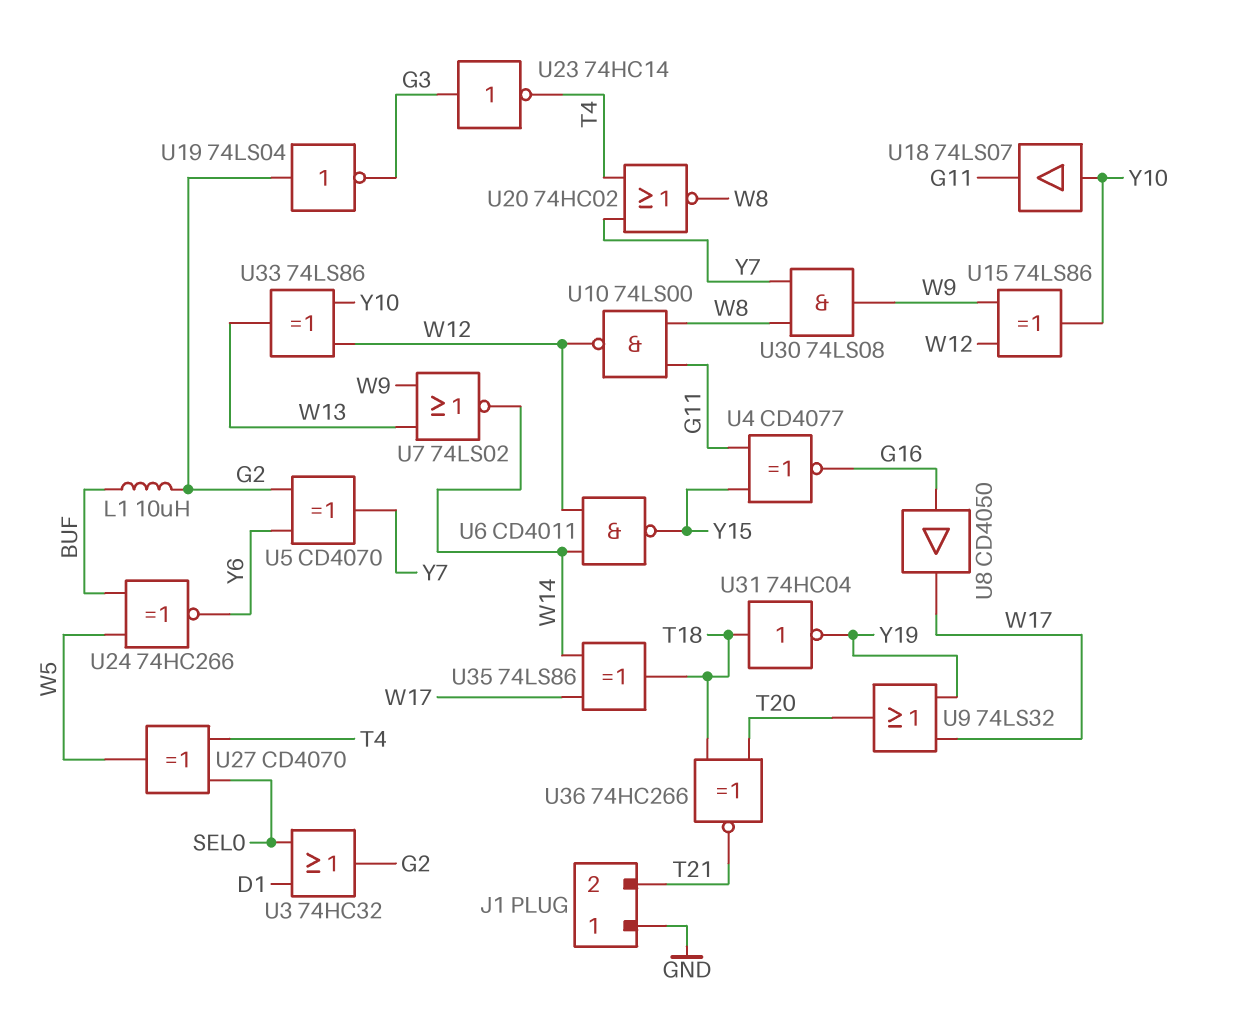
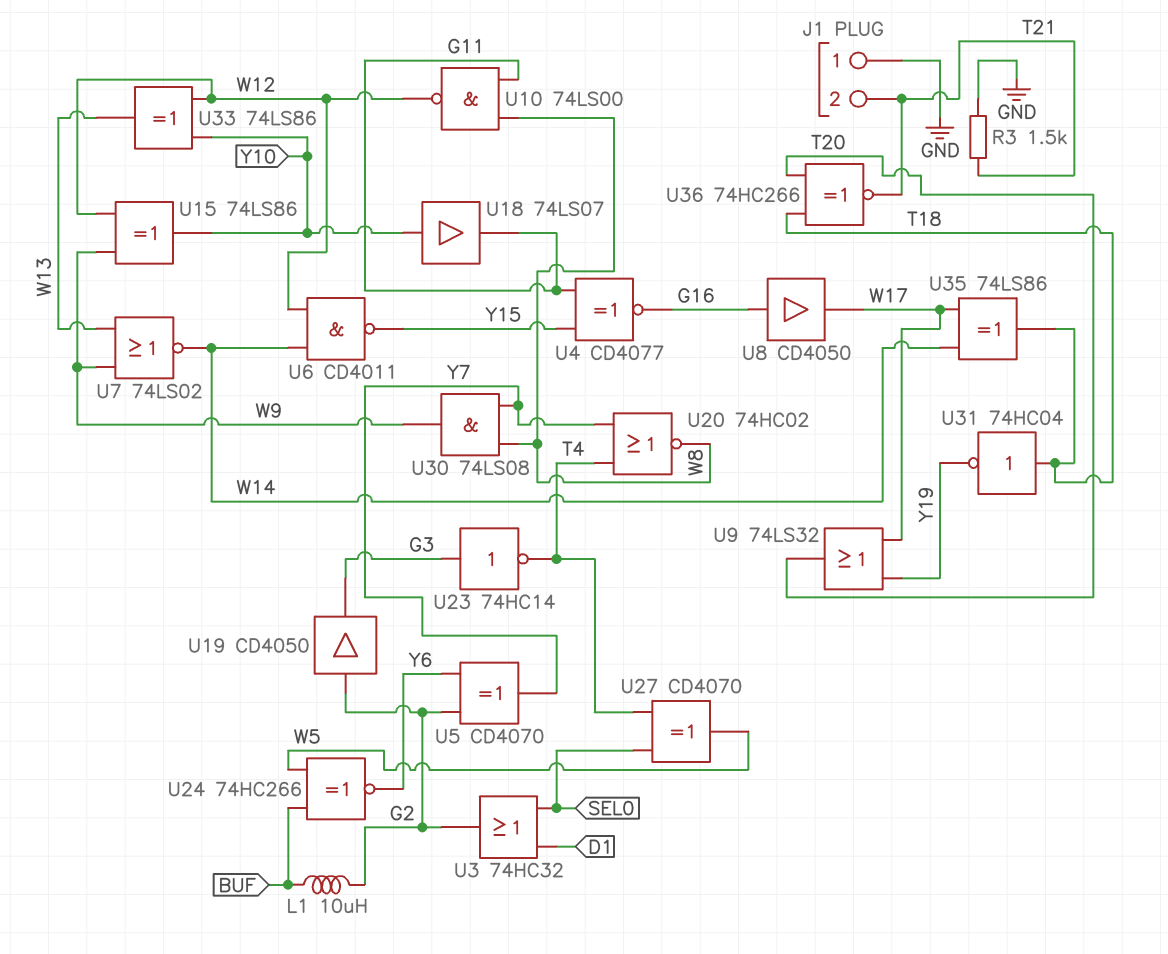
R3: none -> 1.5k (GND, T21)
U19: NOT 74LS04 (in G2, out G3) -> buffer CD4050 (in G2, out G3)

